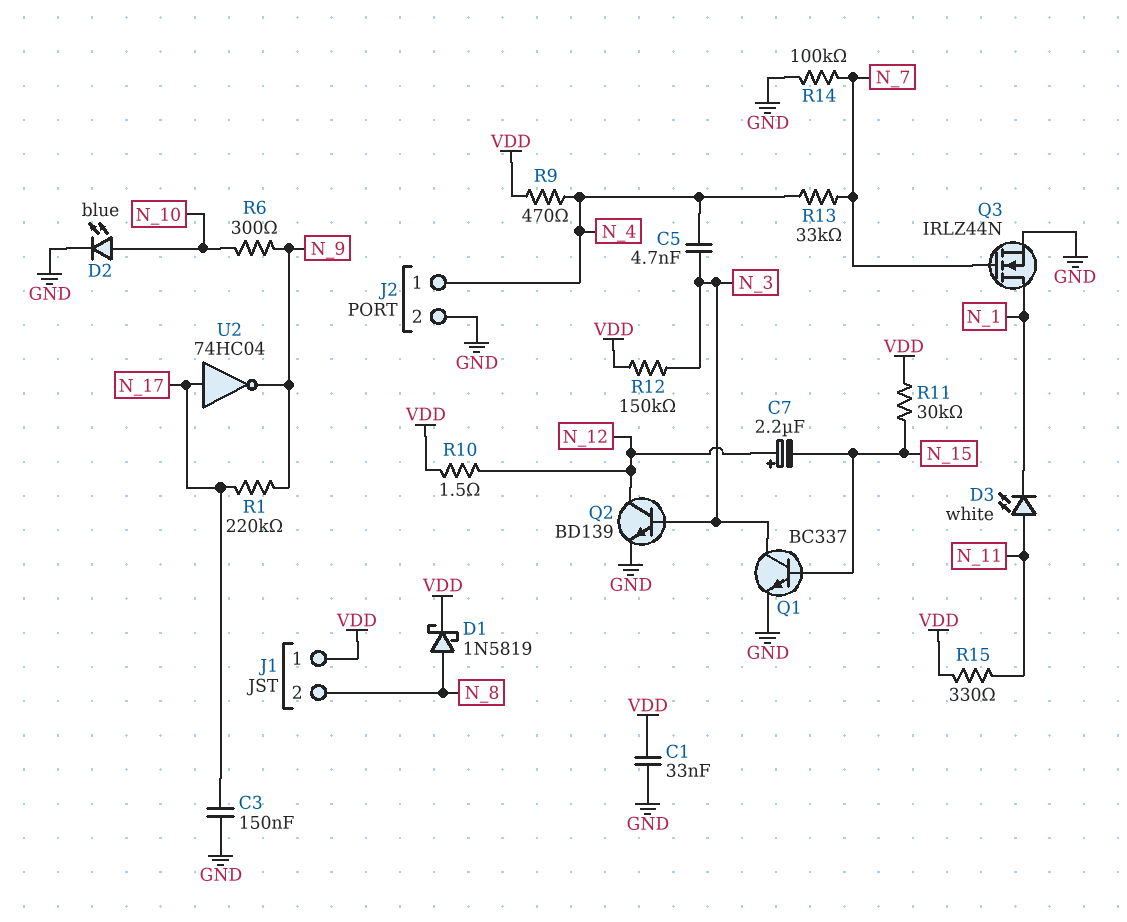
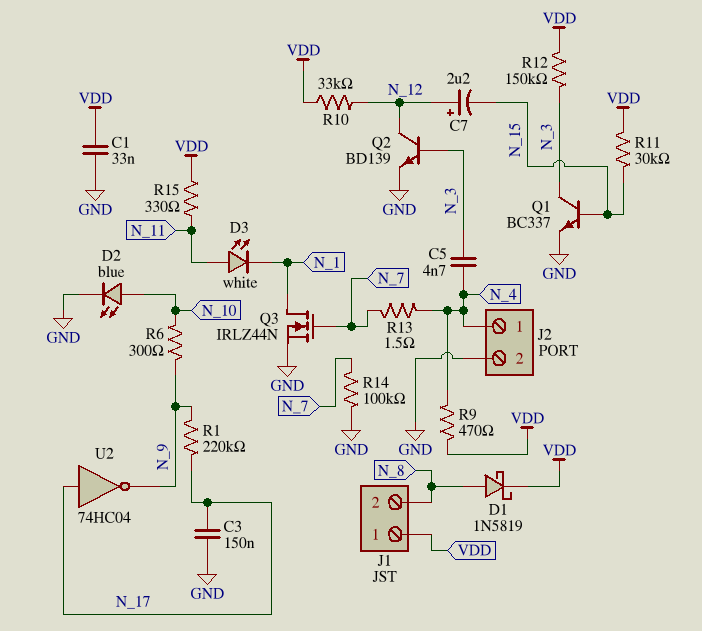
R10: 1.5 (N_12, VDD) -> 33k (N_12, VDD)
R13: 33k (N_4, N_7) -> 1.5 (N_4, N_7)

